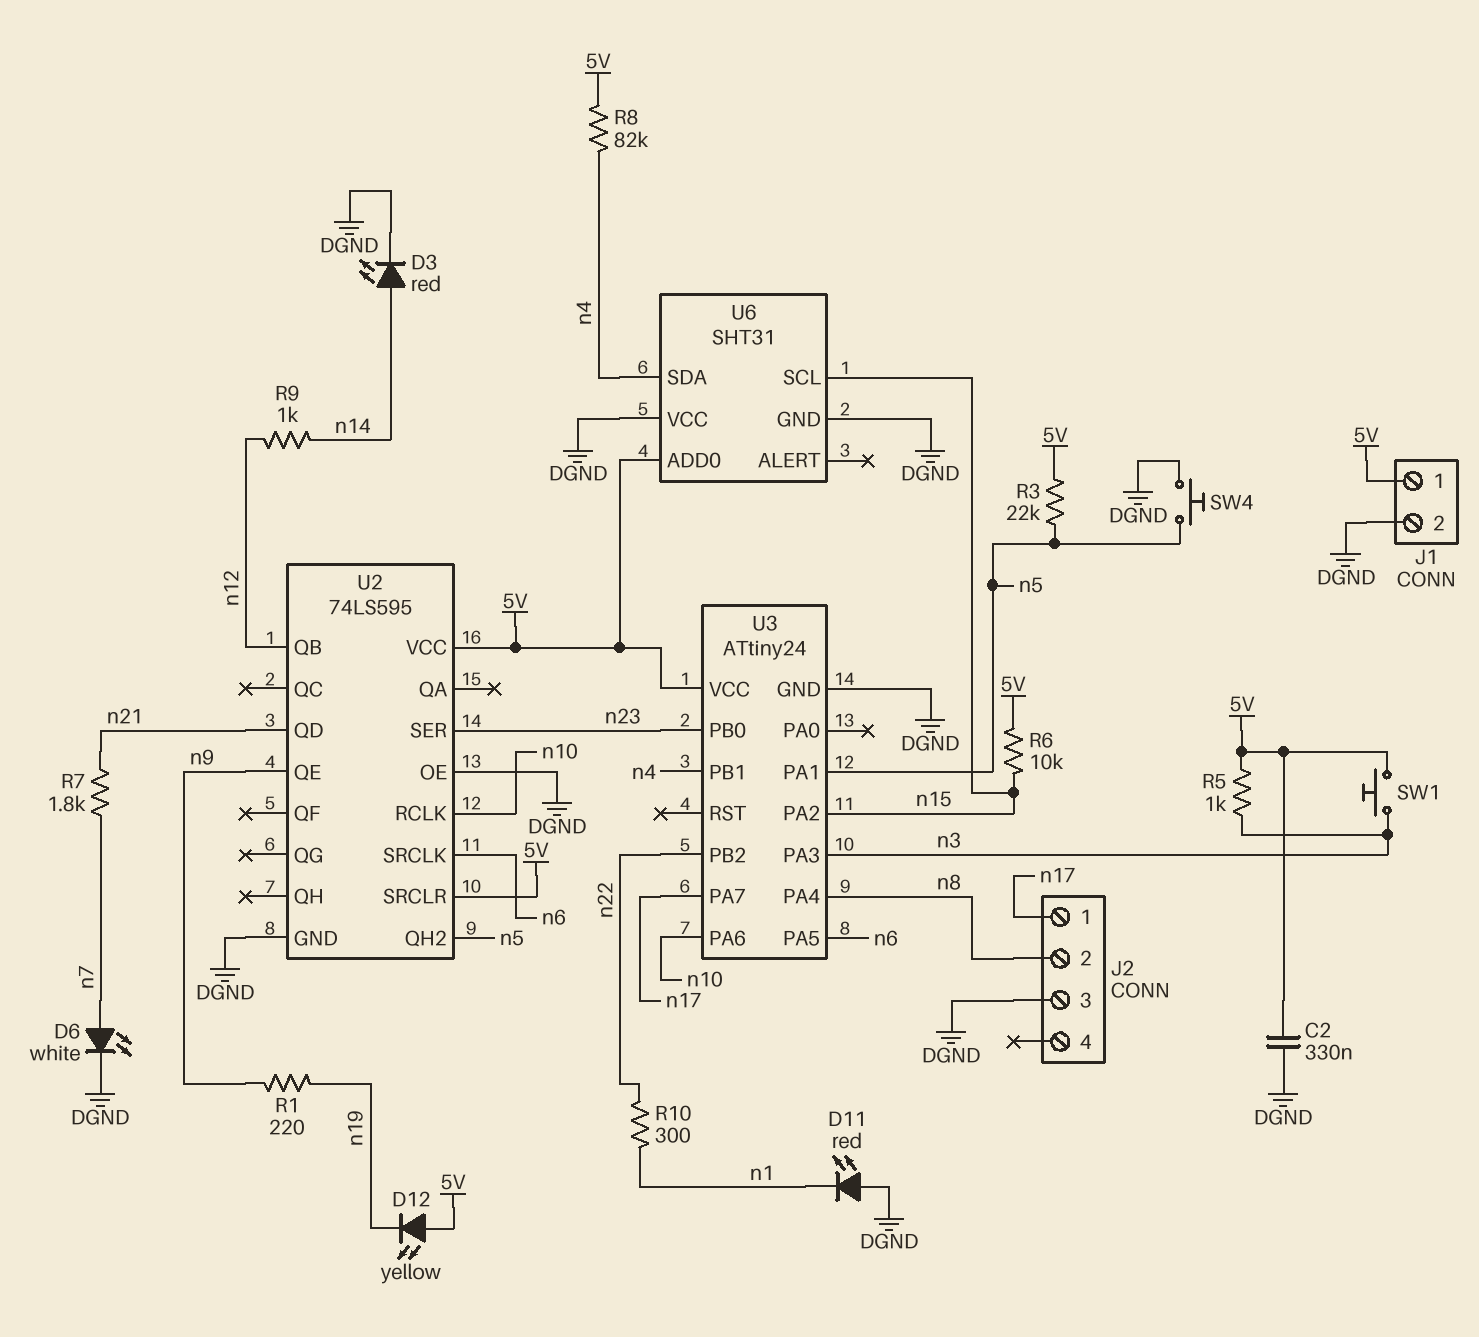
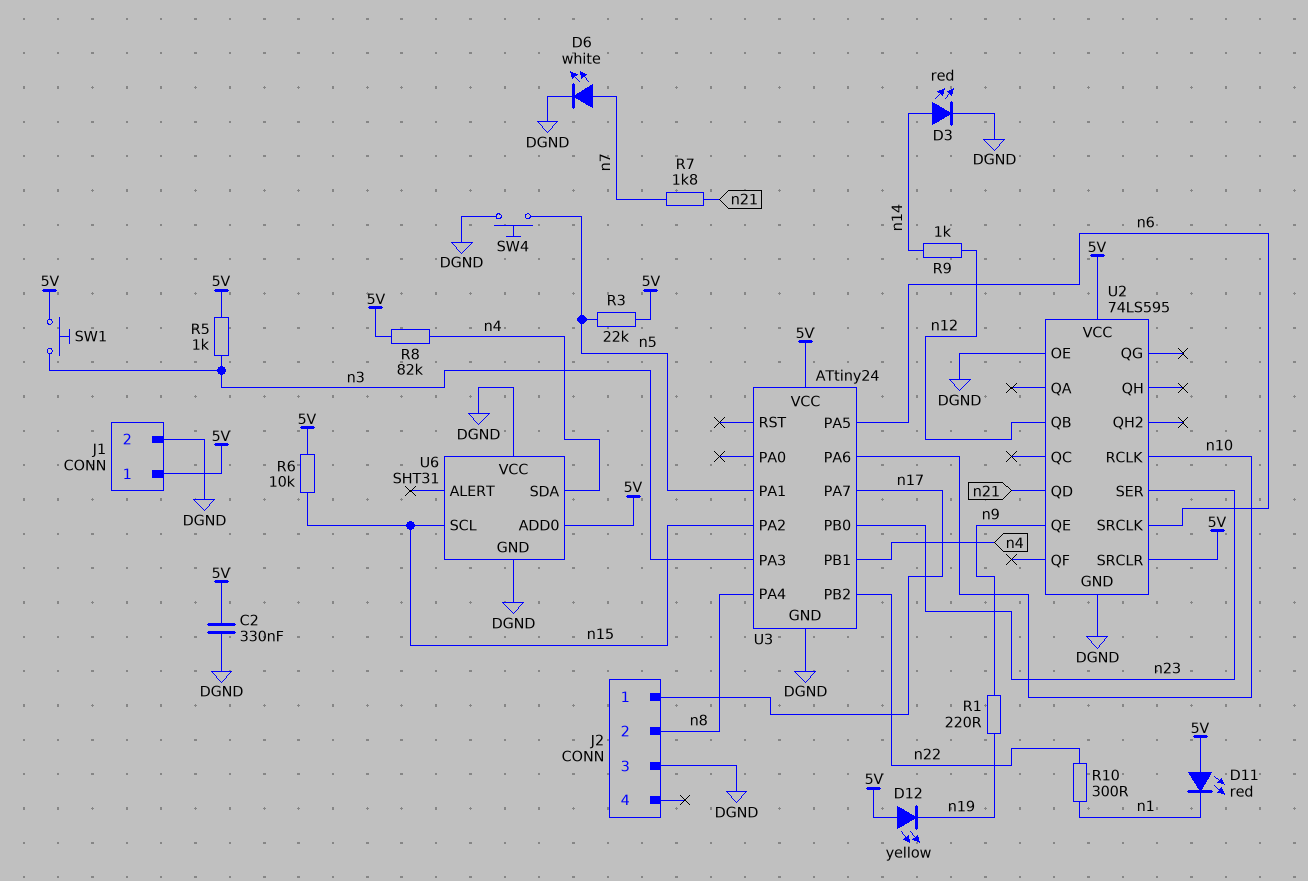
D11: LED red (A DGND, K n1) -> LED red (A 5V, K n1)
U2 pin QH2: n5 -> none

